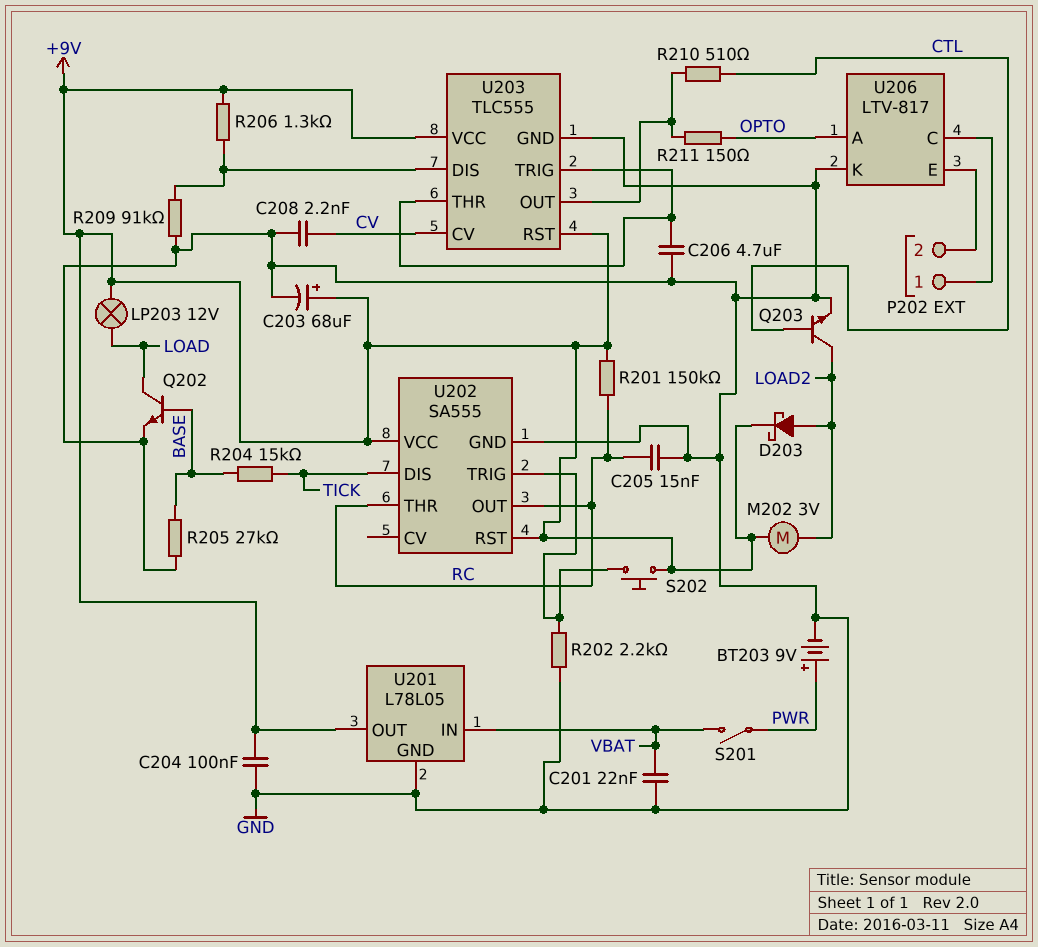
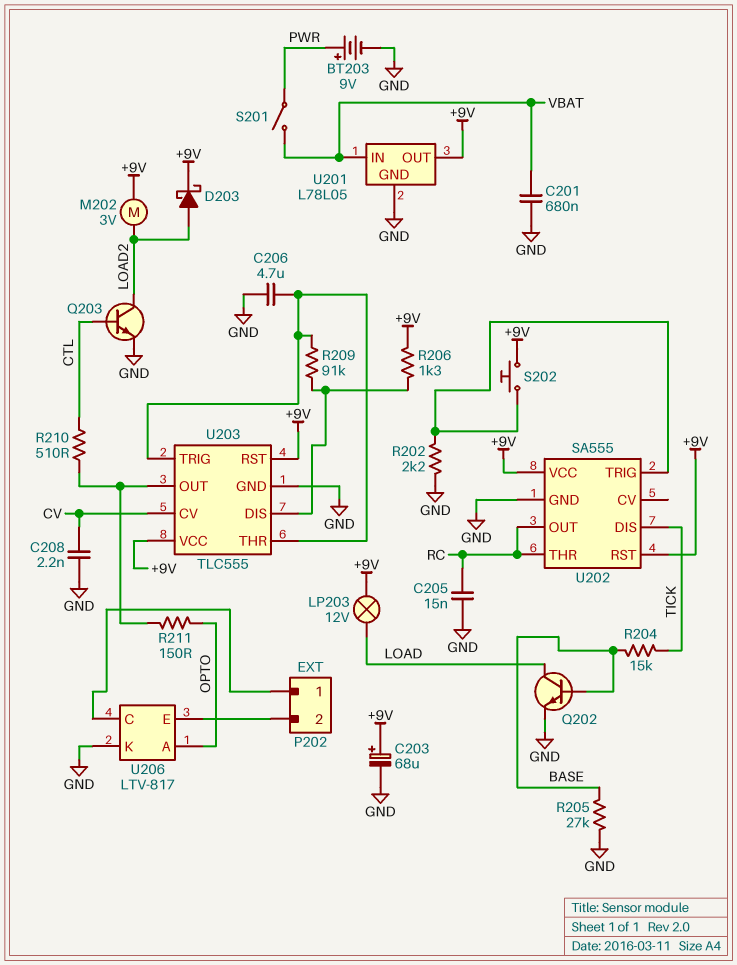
C201: 22nF (GND, VBAT) -> 680nF (GND, VBAT)
C204: 100nF (+9V, GND) -> none
R201: 150k (+9V, RC) -> none
R209: 91k (GND, U203/DIS) -> 91k (U203/DIS, U203/THR)

